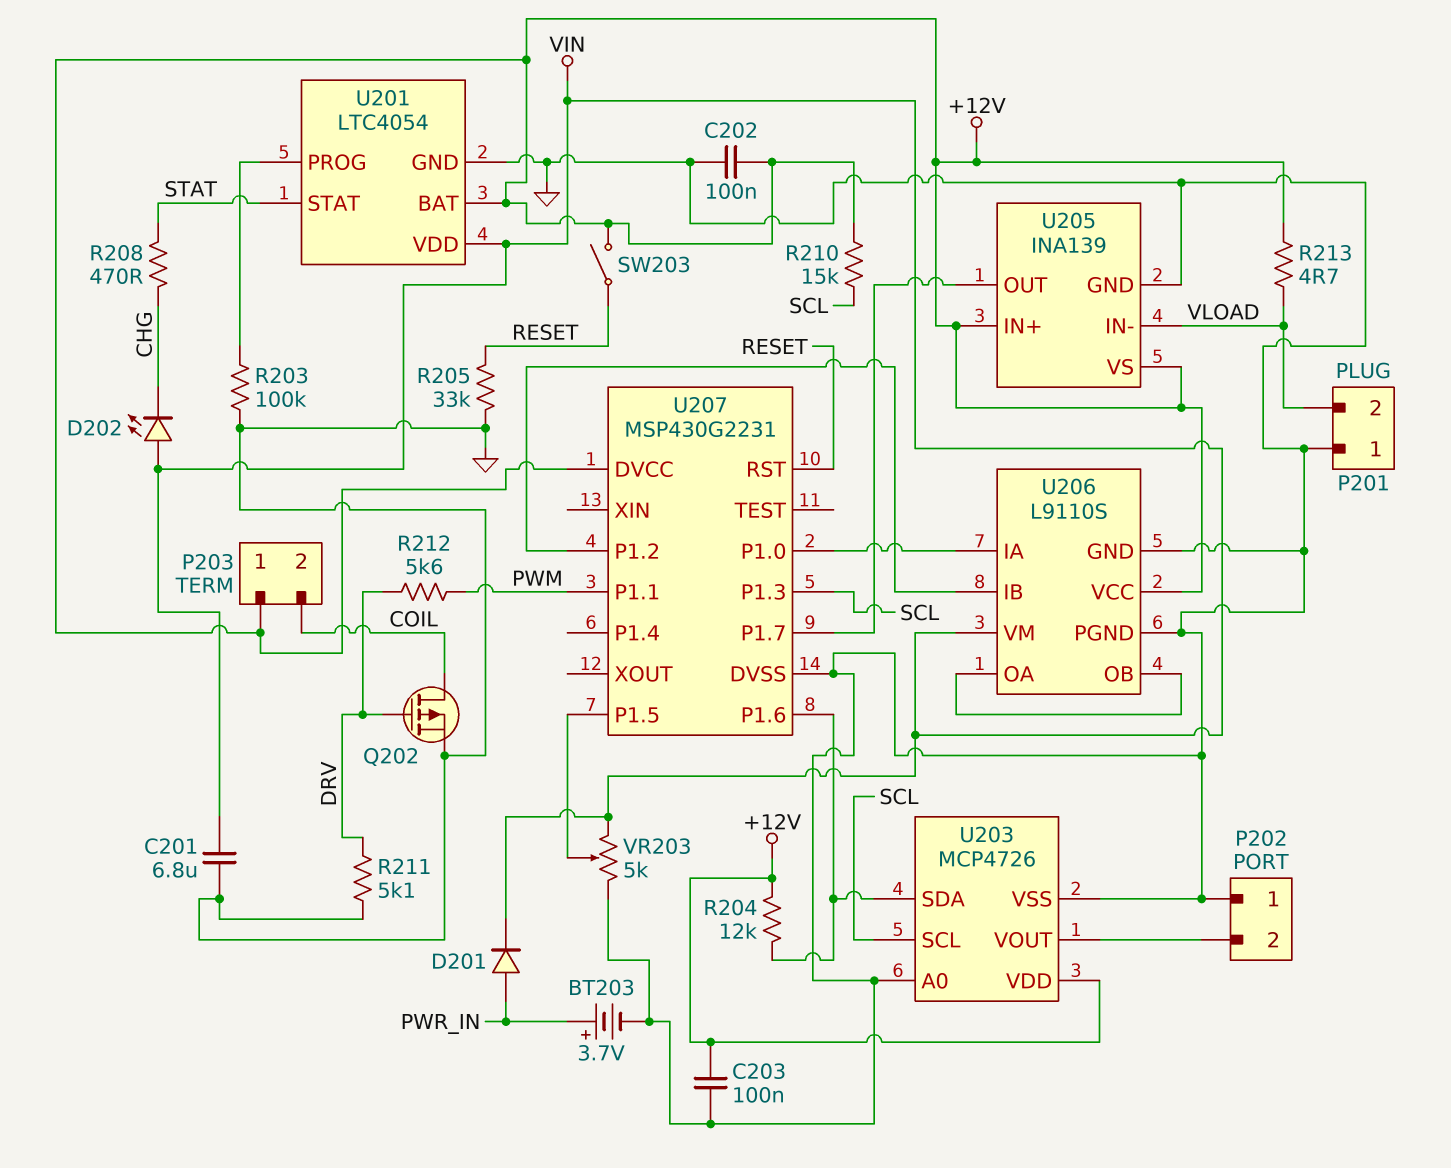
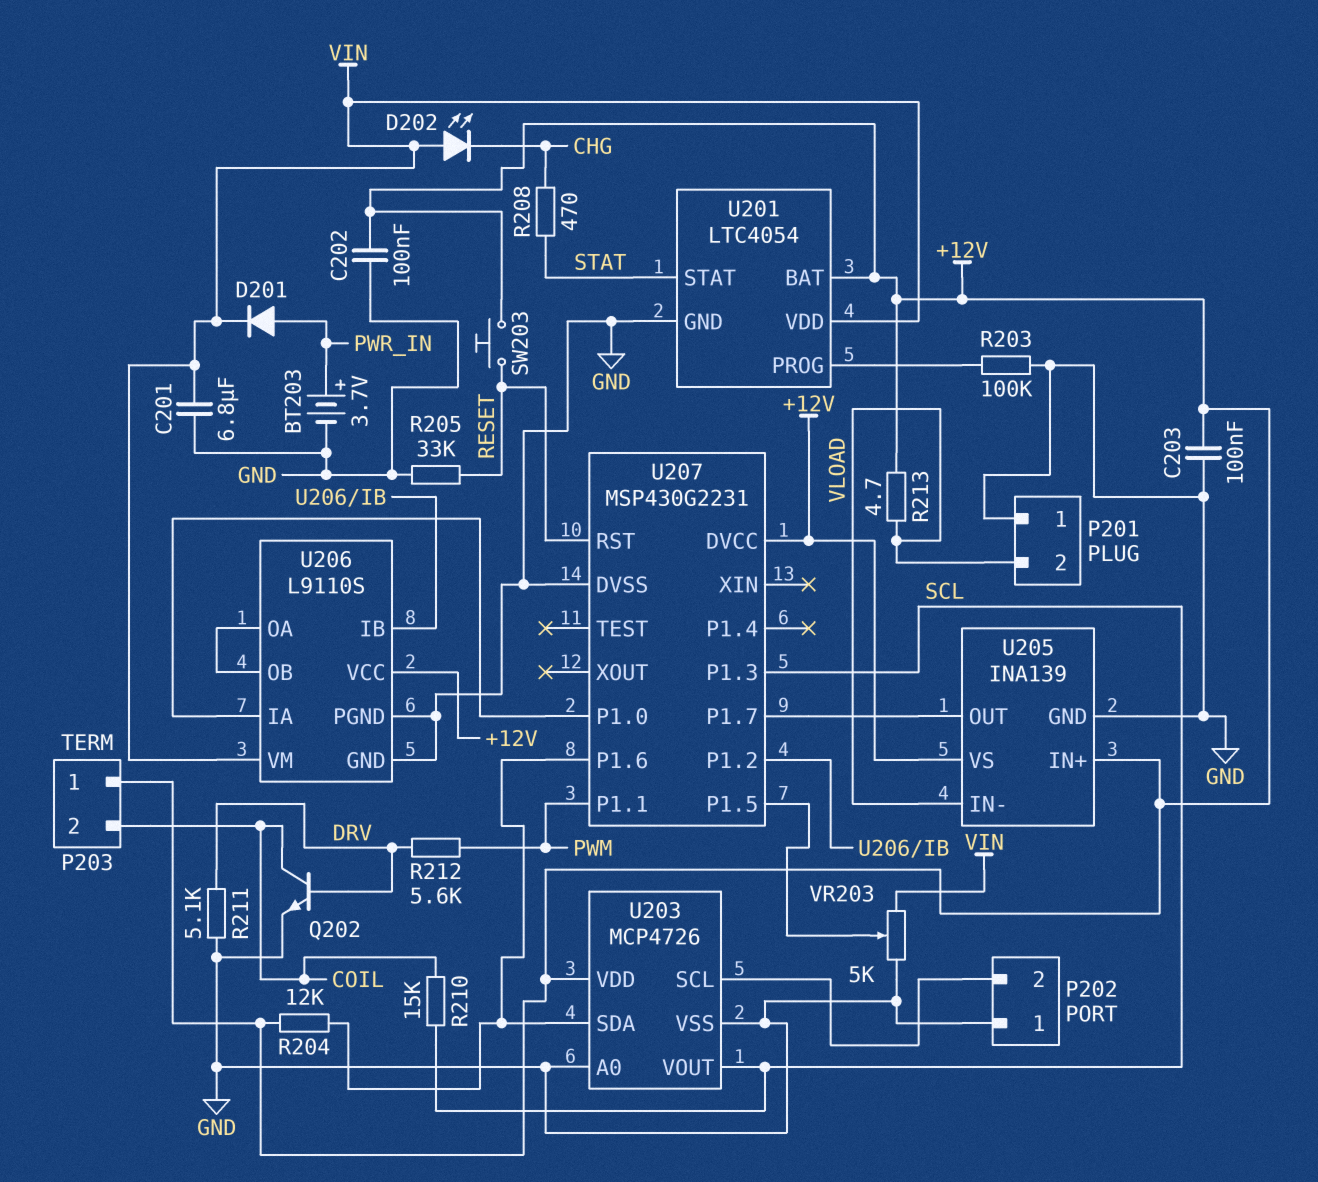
Q202: PMOS (G DRV, D COIL, S GND) -> NPN (B DRV, C COIL, E GND)
R210: 15k (+12V, SCL) -> 15k (COIL, SCL)
SW203: switch (+12V, RESET) -> button (+12V, RESET)
U203 pin SCL: SCL -> P202/2
U203 pin VOUT: P202/2 -> SCL

